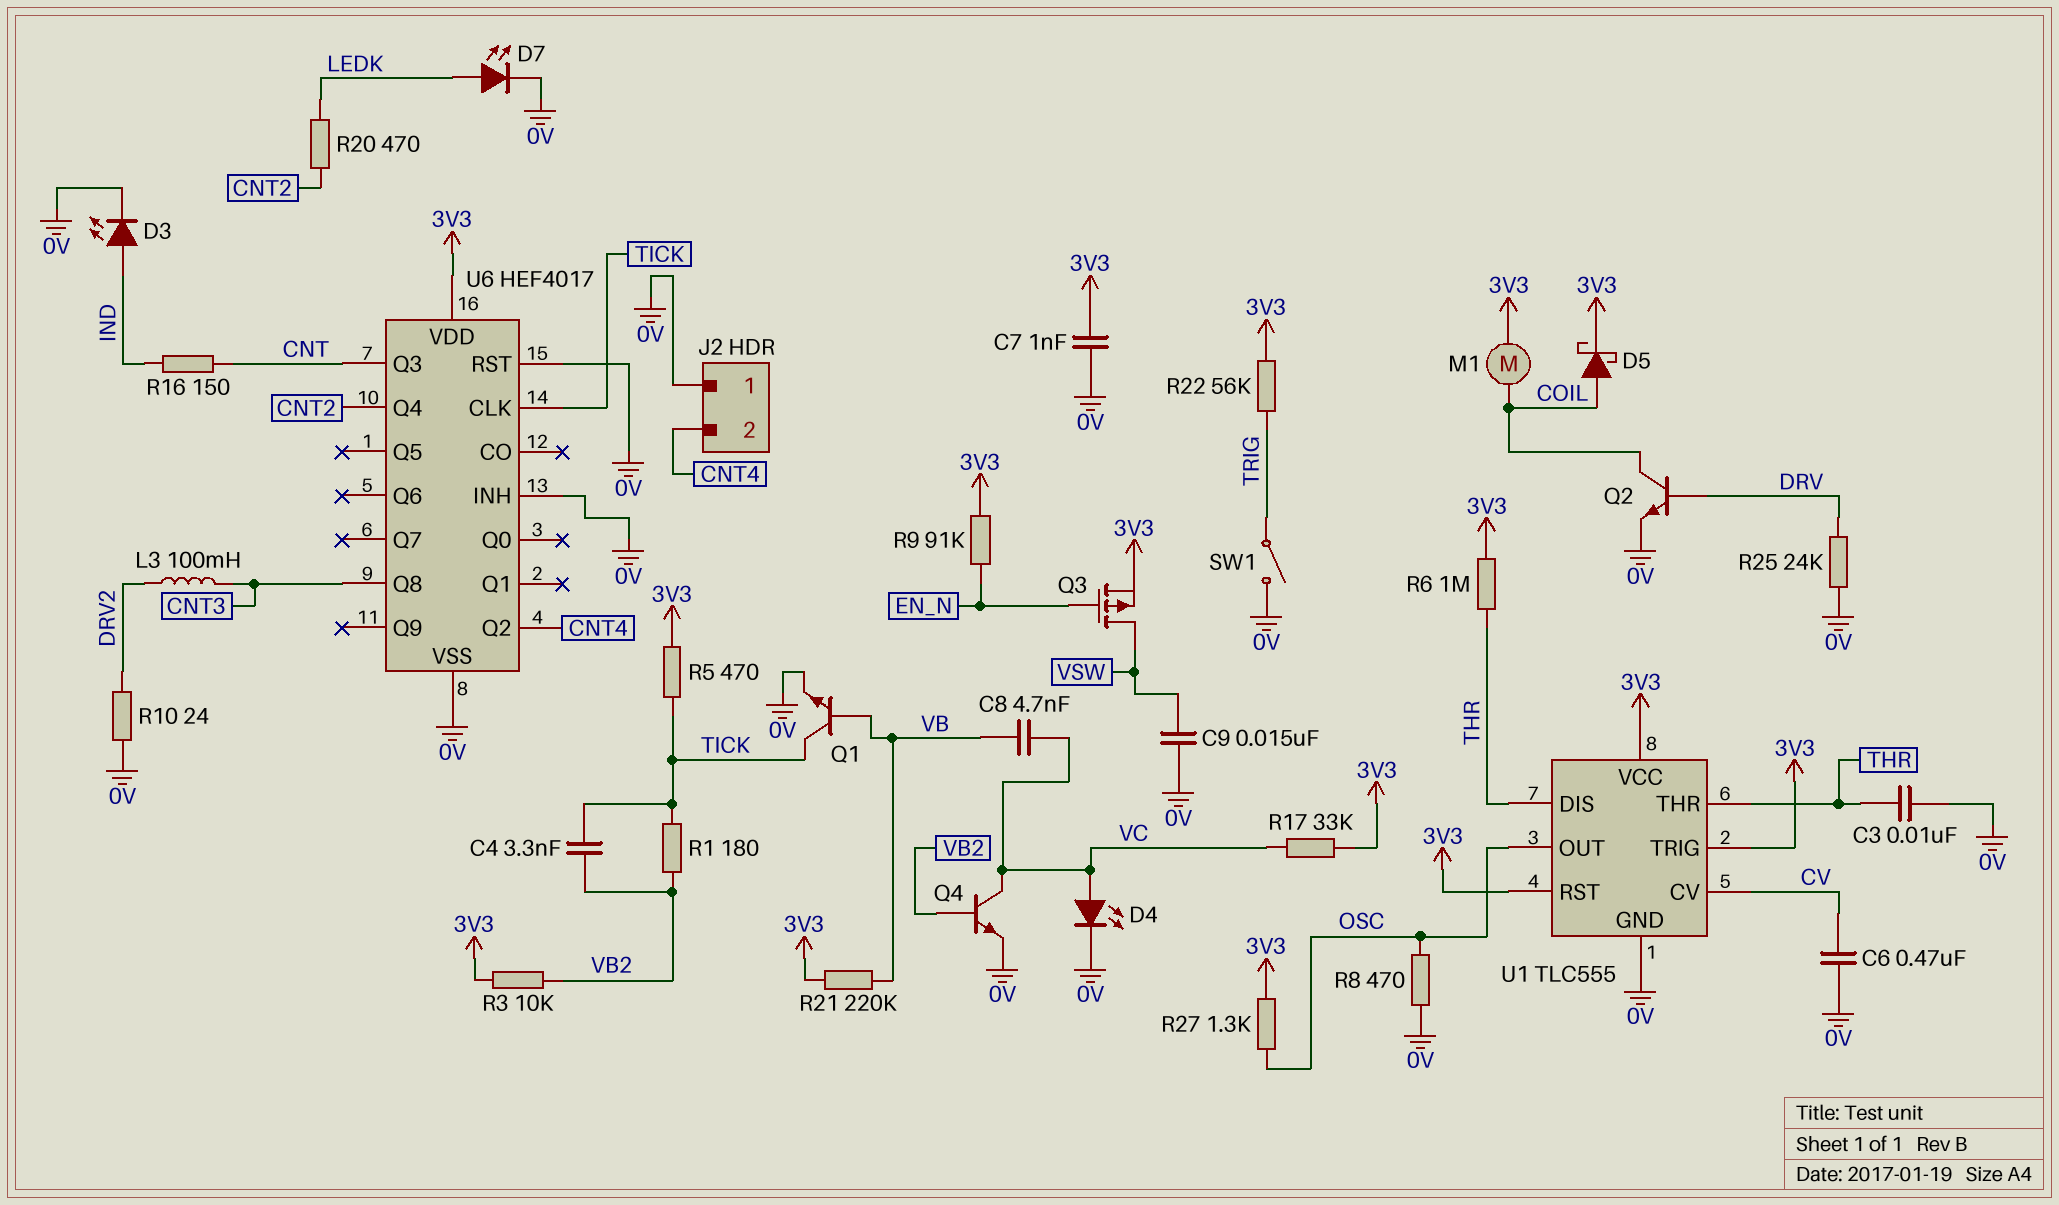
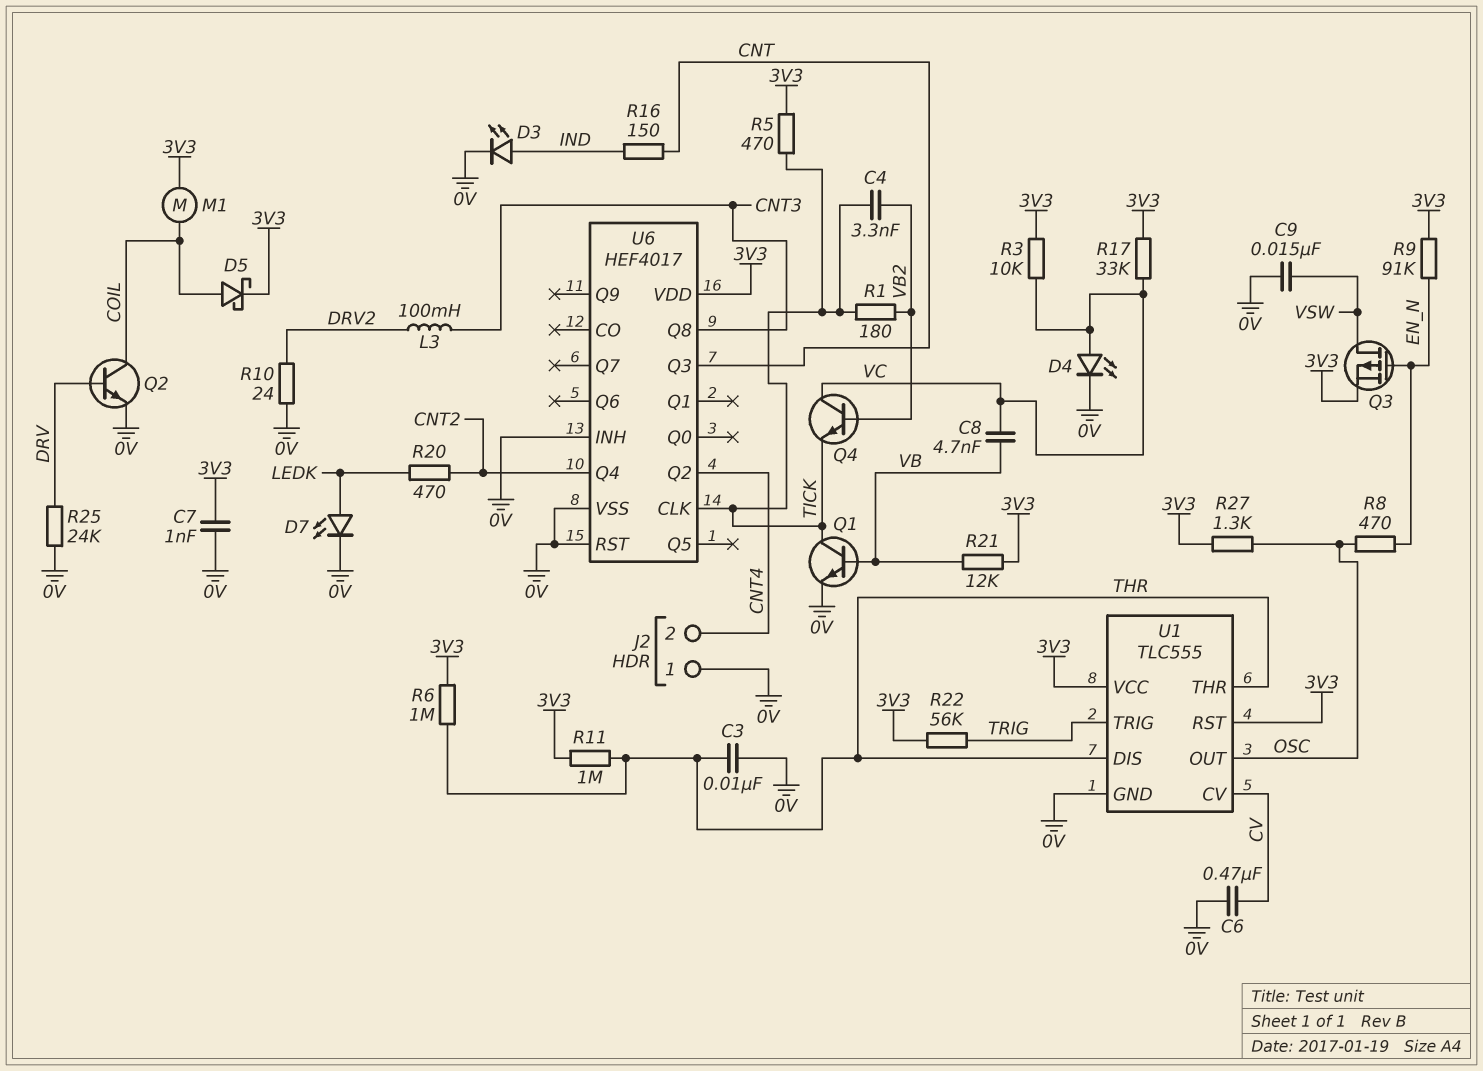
Q4: NPN (B VB2, C VC, E 0V) -> NPN (B VB2, C VC, E TICK)
R3: 10k (3V3, VB2) -> 10k (3V3, VC)
R8: 470 (0V, OSC) -> 470 (EN_N, OSC)
R11: none -> 1M (3V3, THR)
R21: 220k (3V3, VB) -> 12k (3V3, VB)
SW1: switch (0V, TRIG) -> none
U1 pin TRIG: 3V3 -> TRIG

